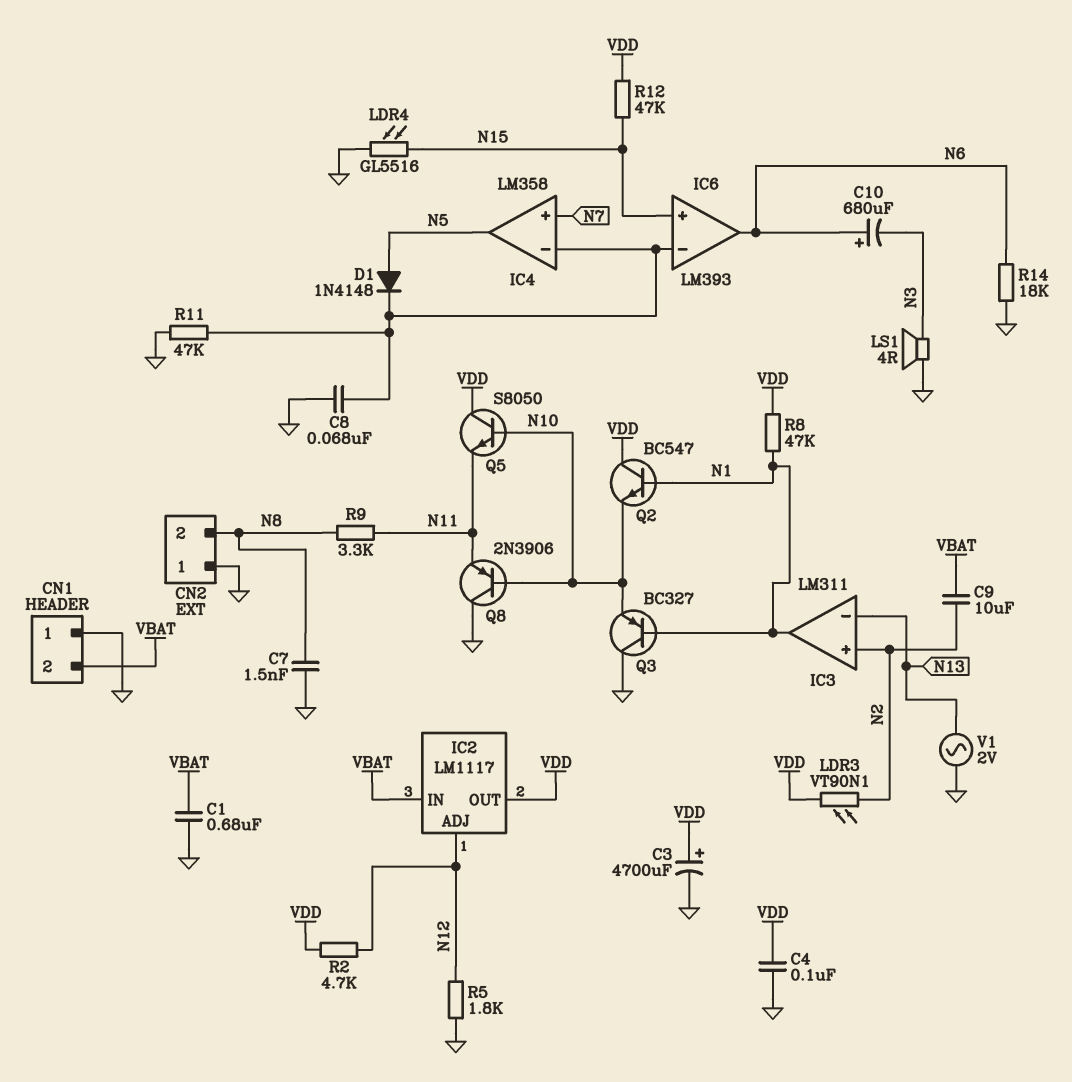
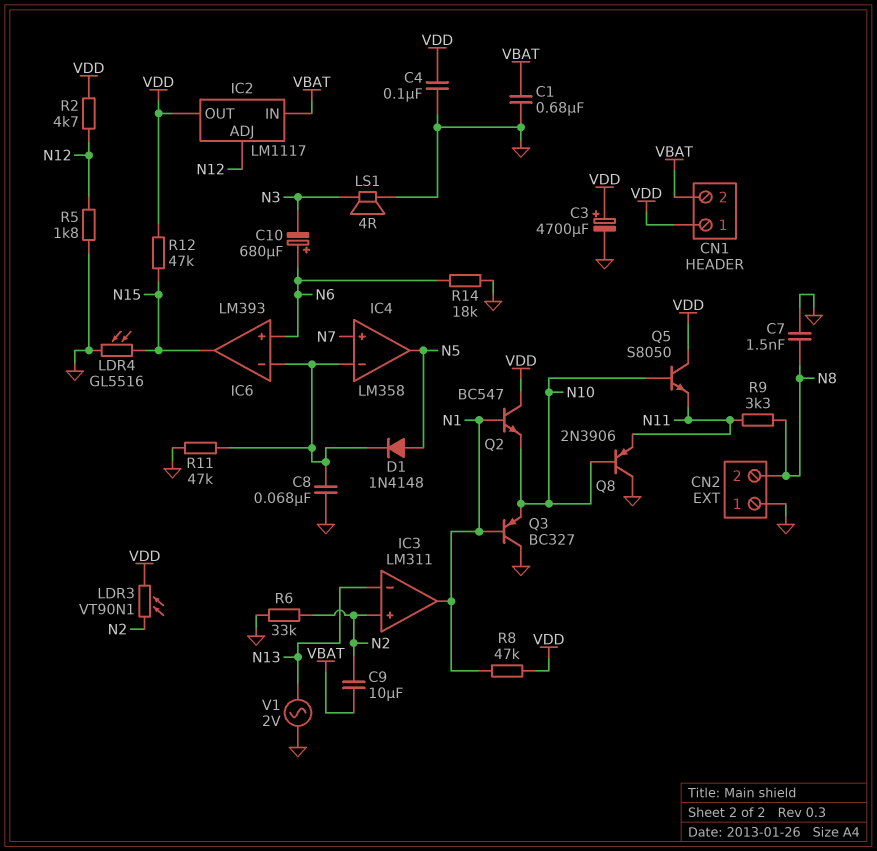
CN1 pin 1: GND -> VDD
IC6 pin in+: N15 -> N6
IC6 pin out: N6 -> N15
R6: none -> 33k (GND, N2)

